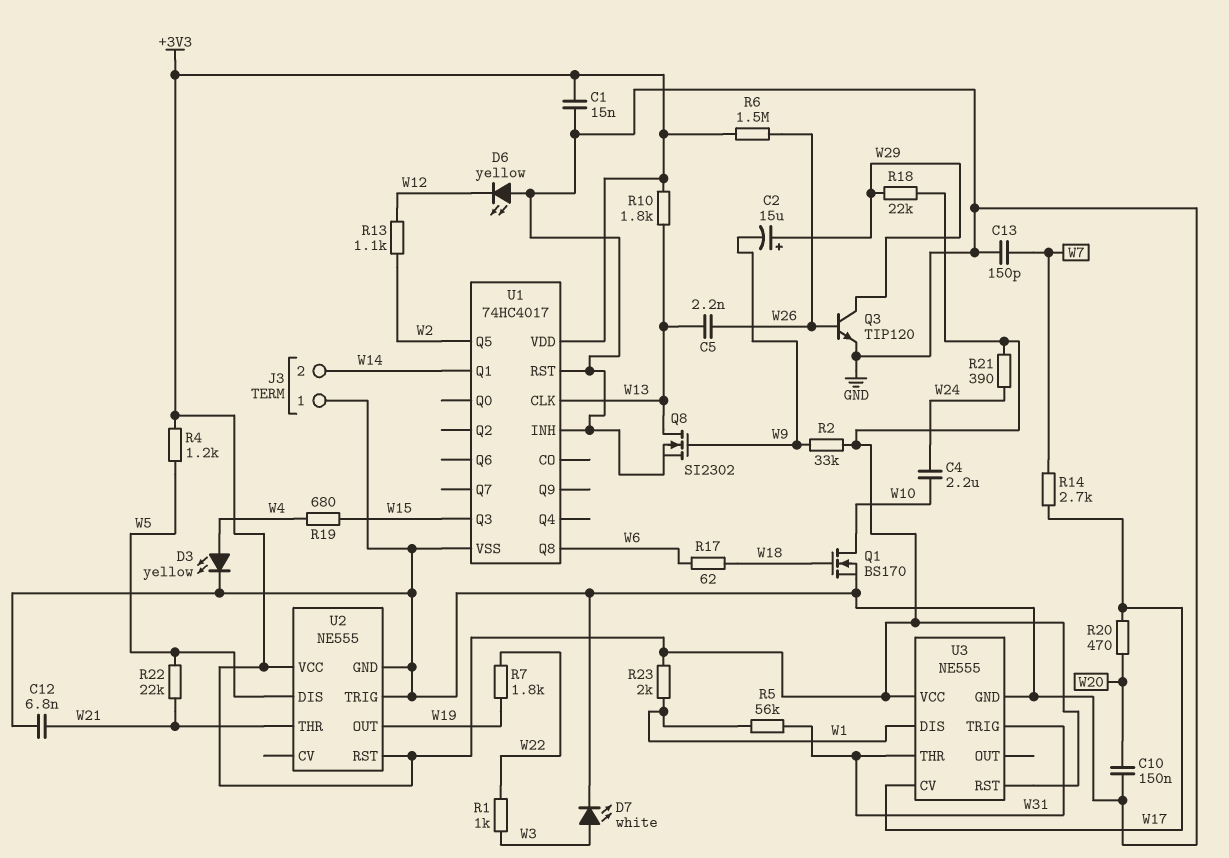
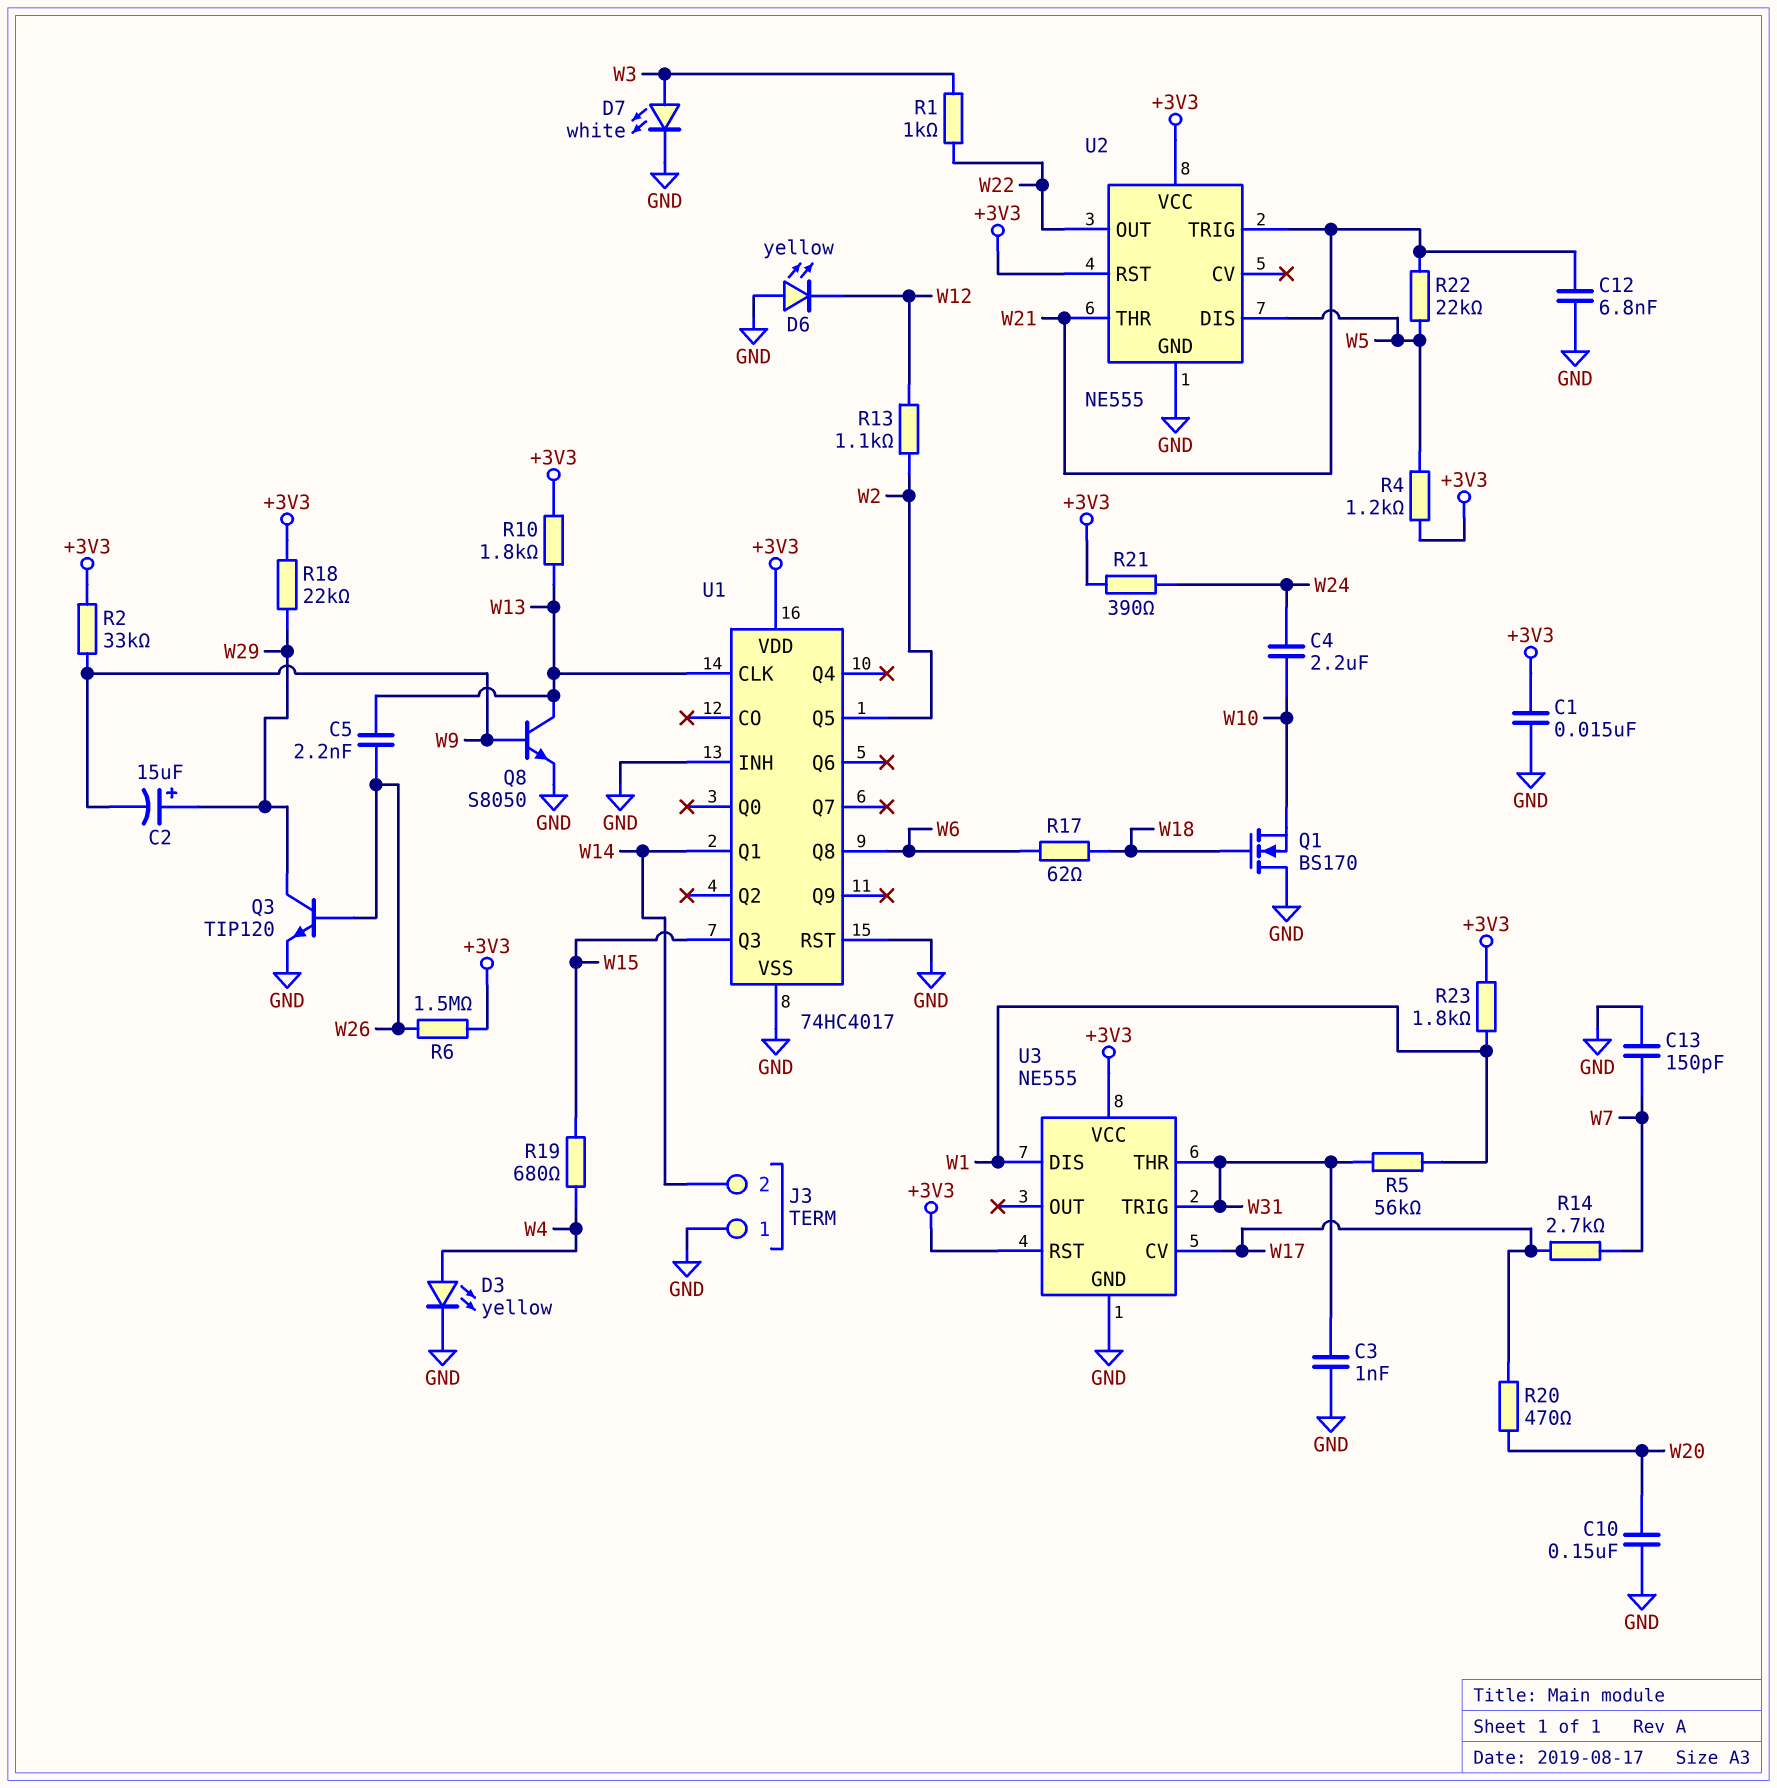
C3: none -> 1nF (GND, W31)
Q1: NMOS BS170 (G W18, D W10, S GND) -> NMOS BS170 (G W18, D GND, S W10)
Q8: NMOS SI2302 (G W9, D W13, S GND) -> NPN S8050 (B W9, C W13, E GND)
R7: 1.8k (W19, W22) -> none
R23: 2k (+3V3, W1) -> 1.8k (+3V3, W1)
U2 pin OUT: W19 -> W22
U2 pin TRIG: GND -> W21

